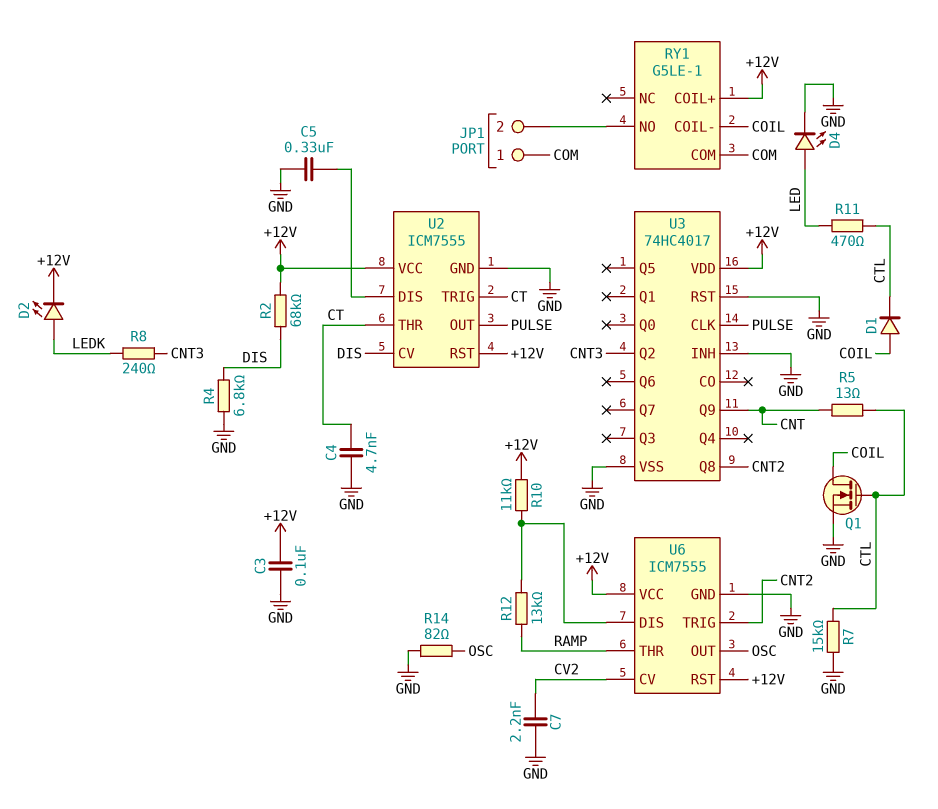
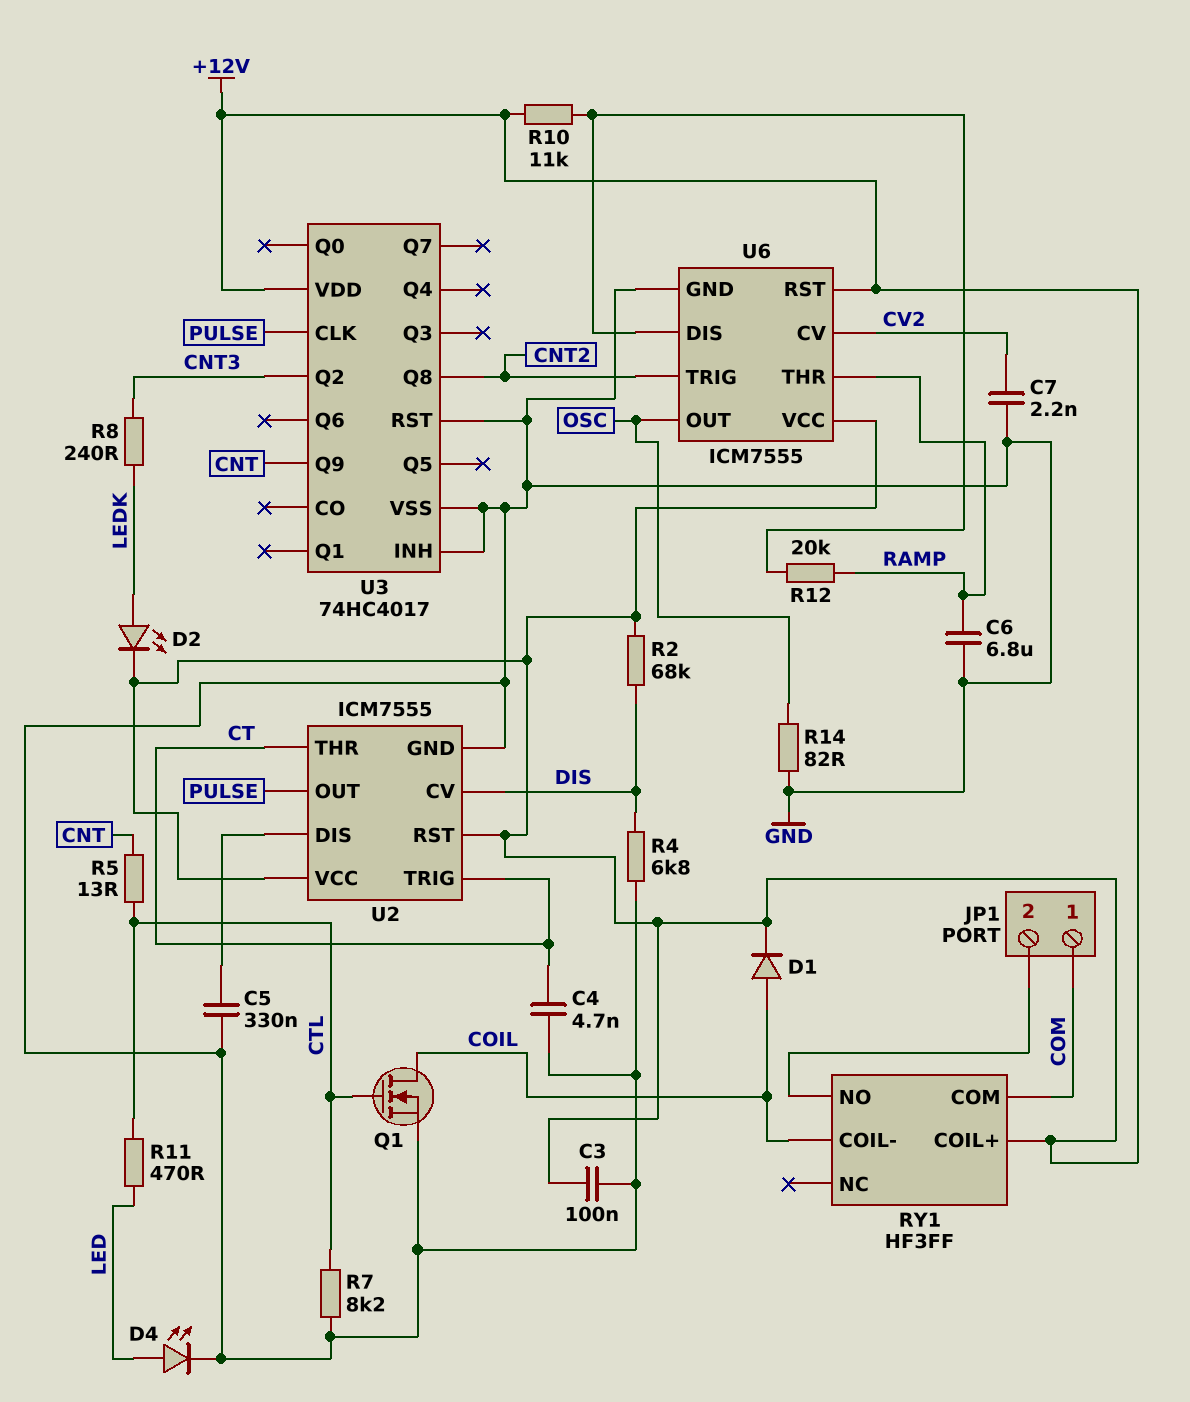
C6: none -> 6.8uF (GND, RAMP)
D1: diode (A COIL, K CTL) -> diode (A COIL, K +12V)
R7: 15k (CTL, GND) -> 8.2k (CTL, GND)
R12: 13k (RAMP, U6/DIS) -> 20k (RAMP, U6/DIS)
RY1: G5LE-1 -> HF3FF

